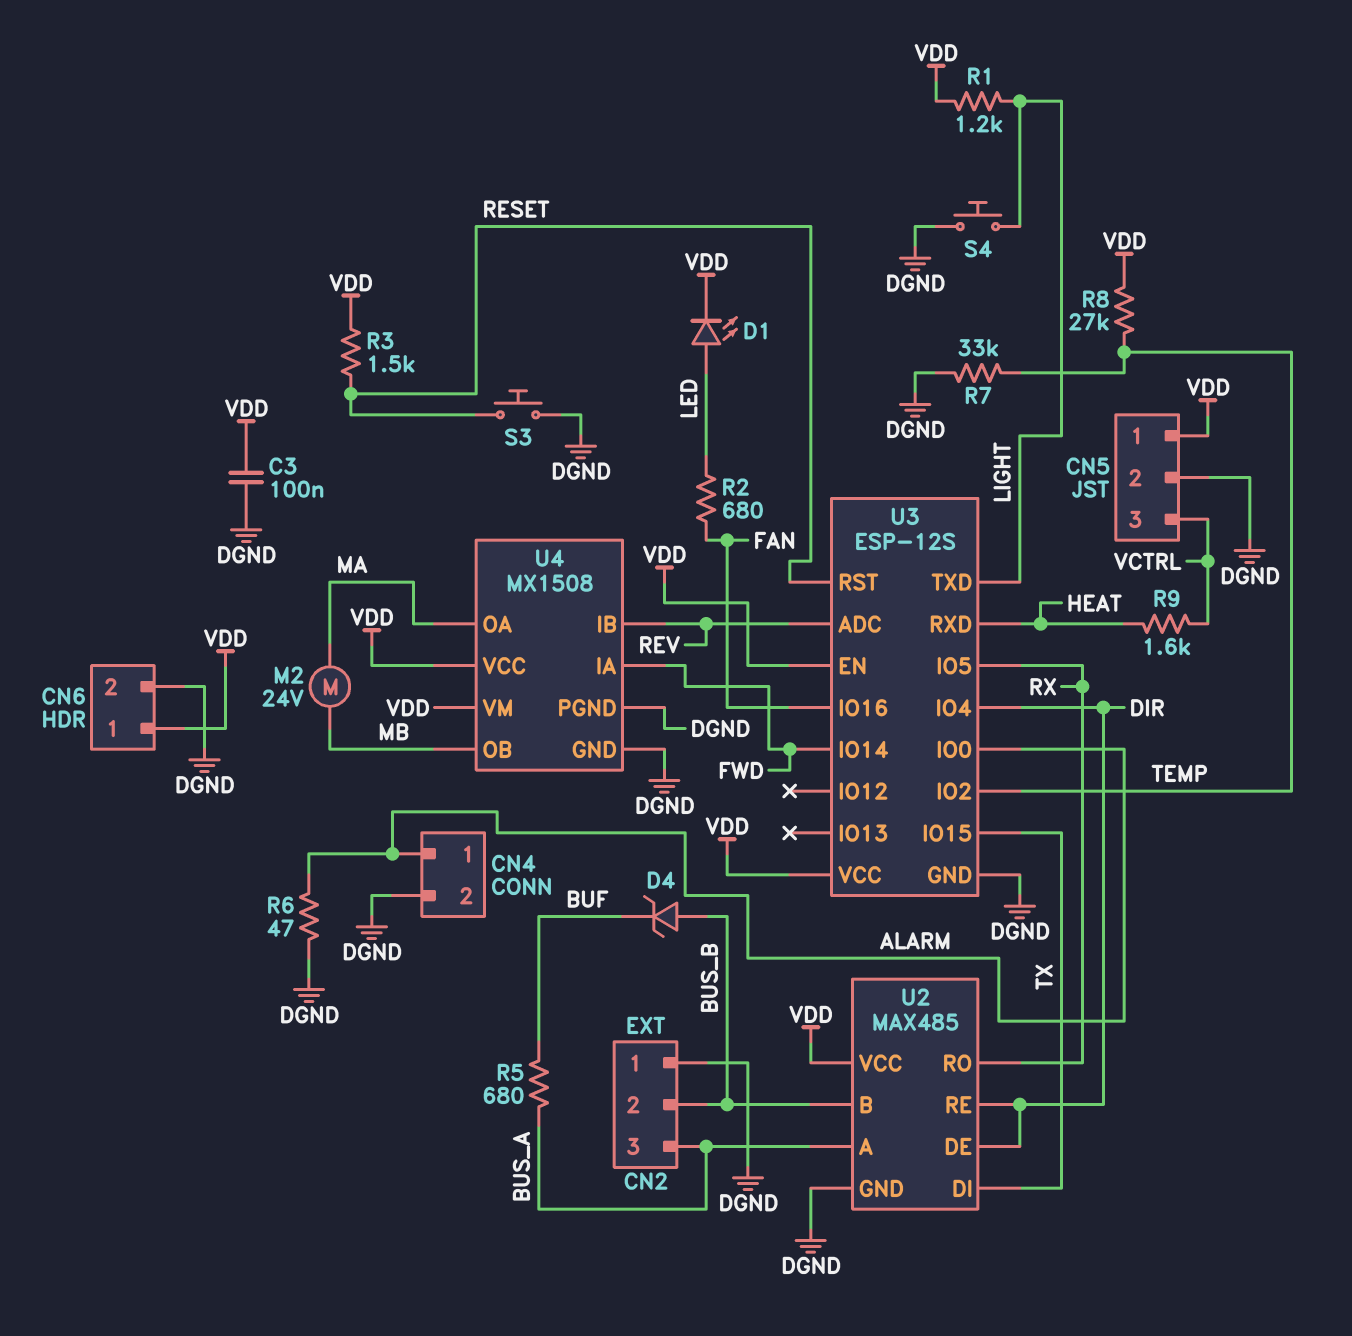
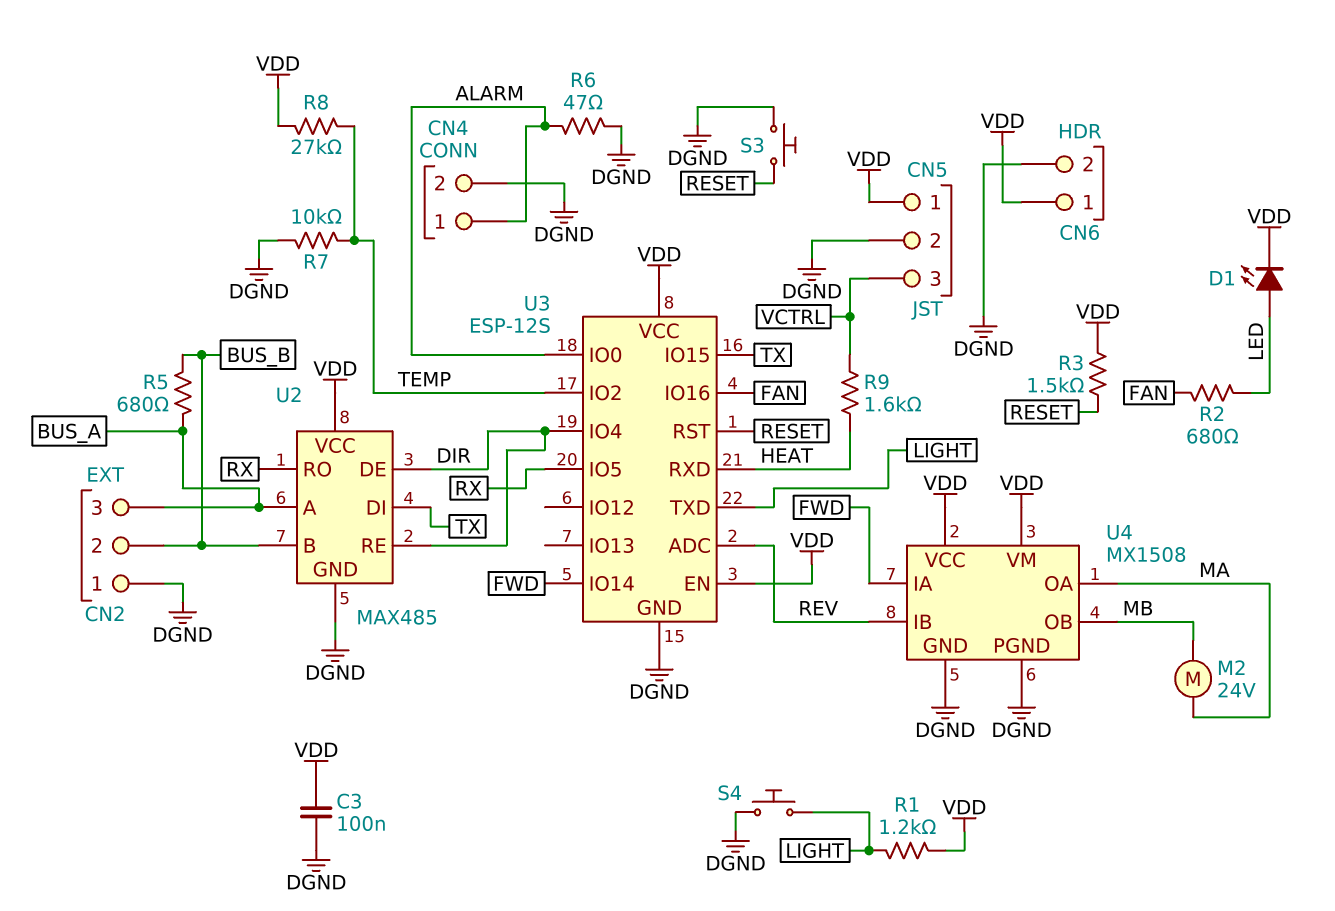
D4: zener (A BUS_B, K BUF) -> none
R5: 680 (BUF, BUS_A) -> 680 (BUS_A, BUS_B)
R7: 33k (DGND, TEMP) -> 10k (DGND, TEMP)

